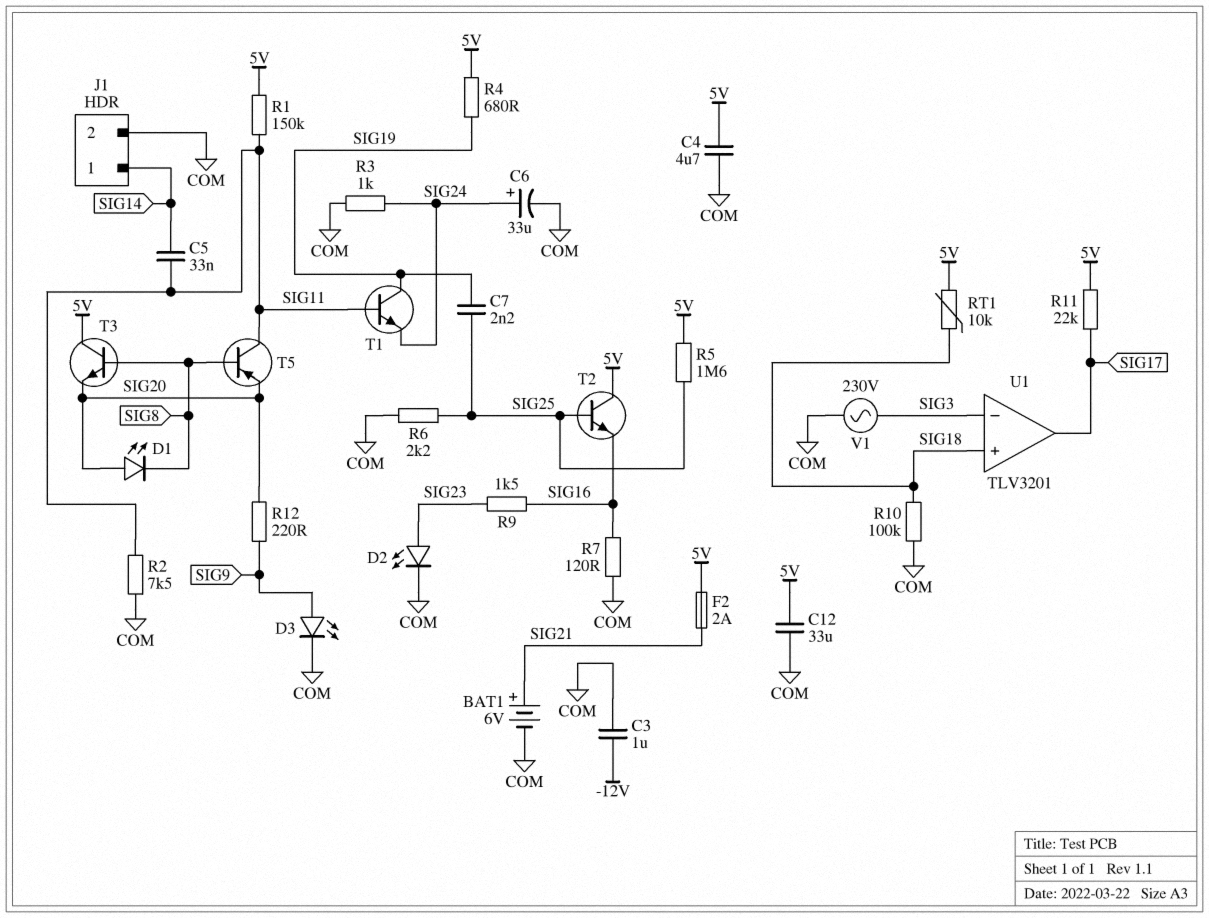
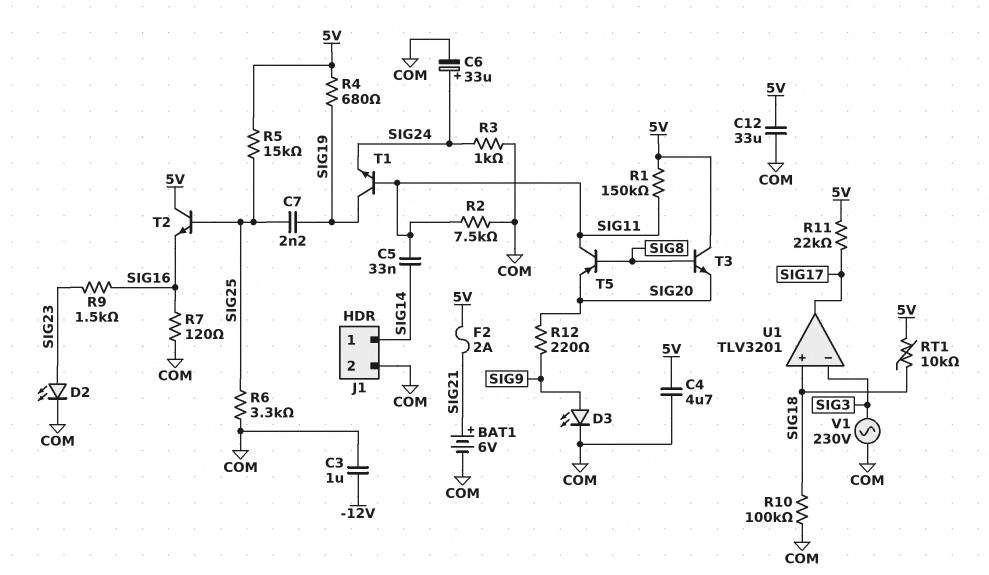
D1: LED (A SIG20, K SIG8) -> none
R5: 1.6M (5V, SIG25) -> 15k (5V, SIG25)
R6: 2.2k (COM, SIG25) -> 3.3k (COM, SIG25)

